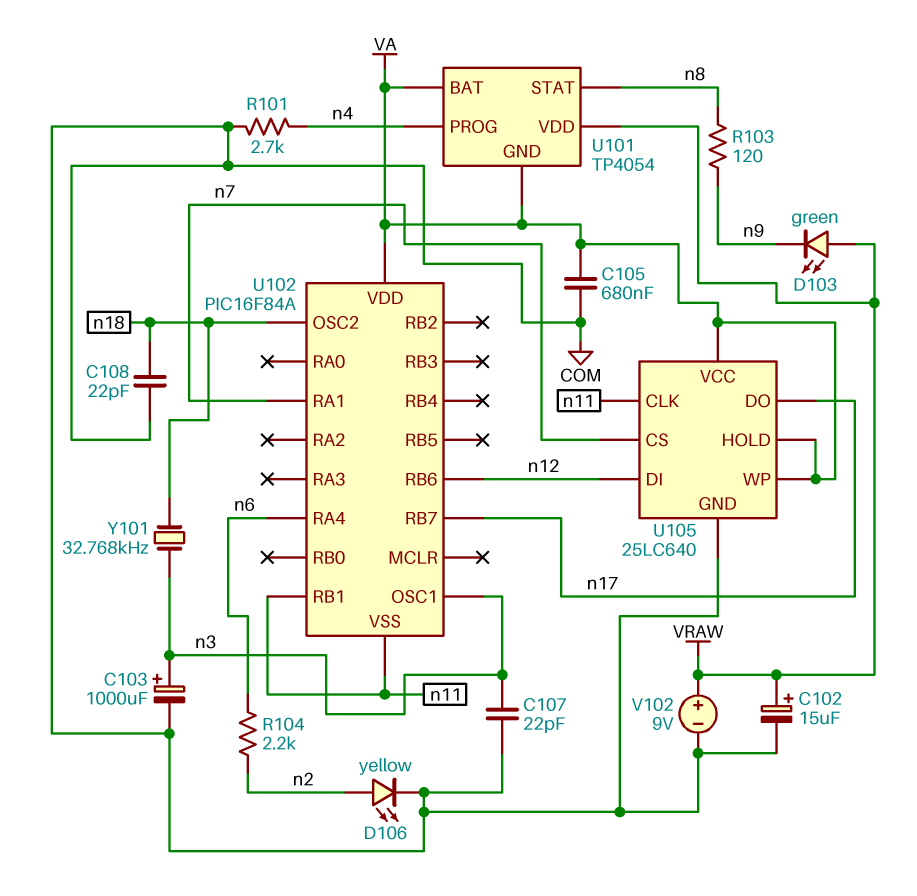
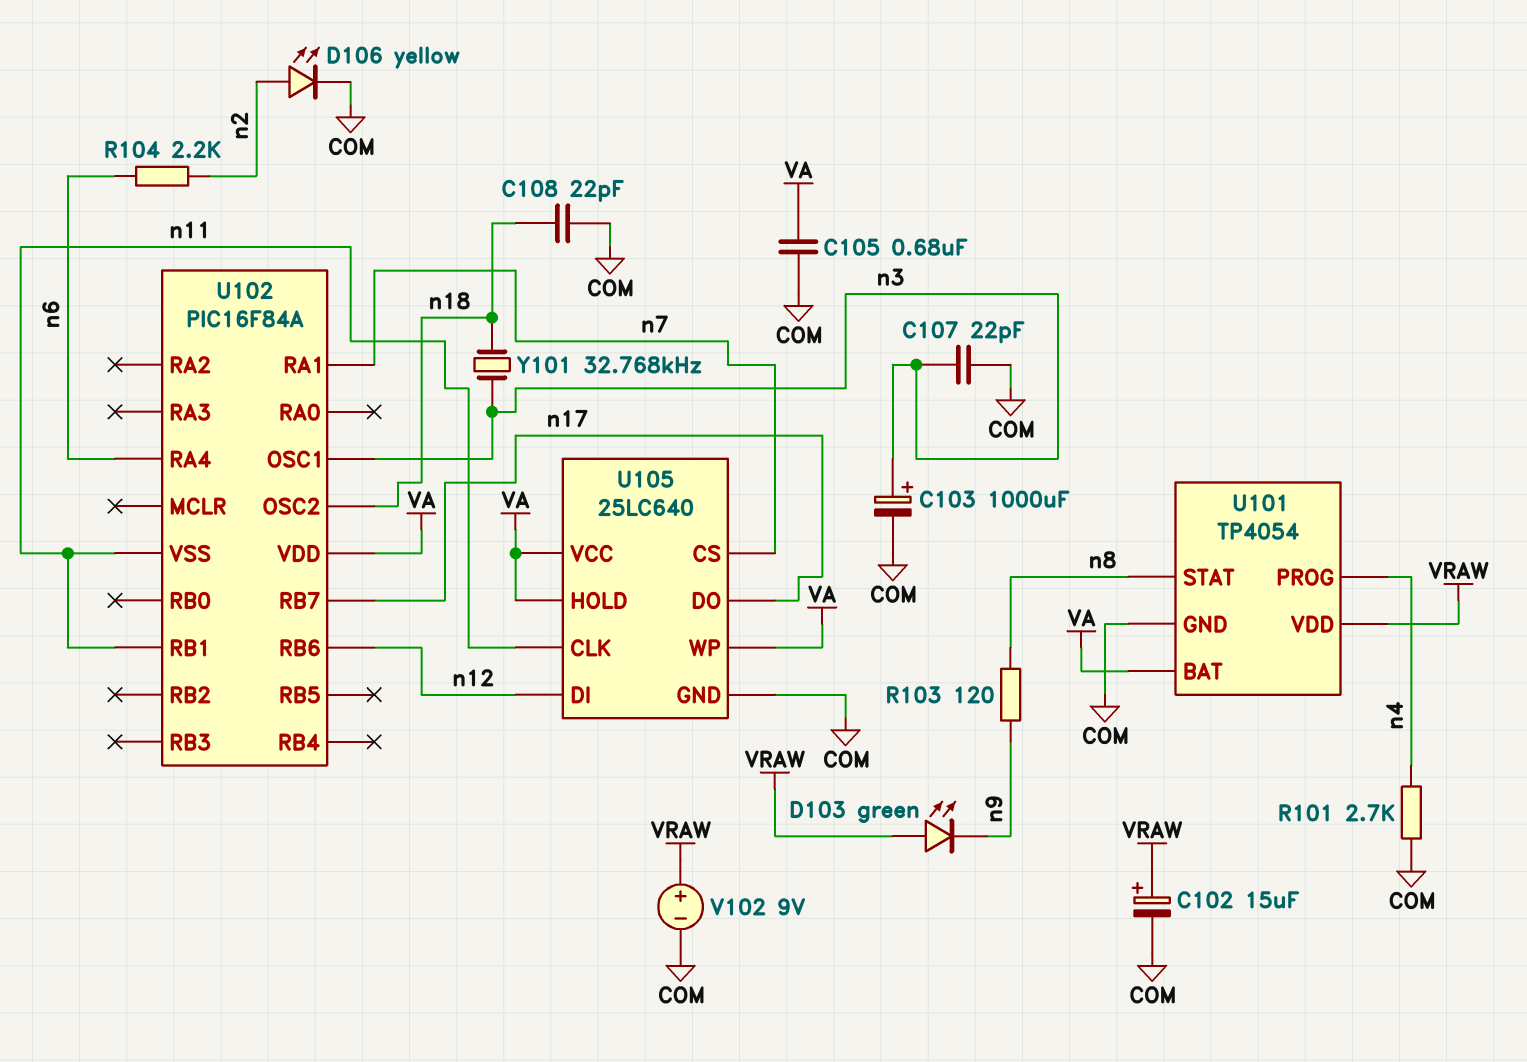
U101 pin GND: VA -> COM

